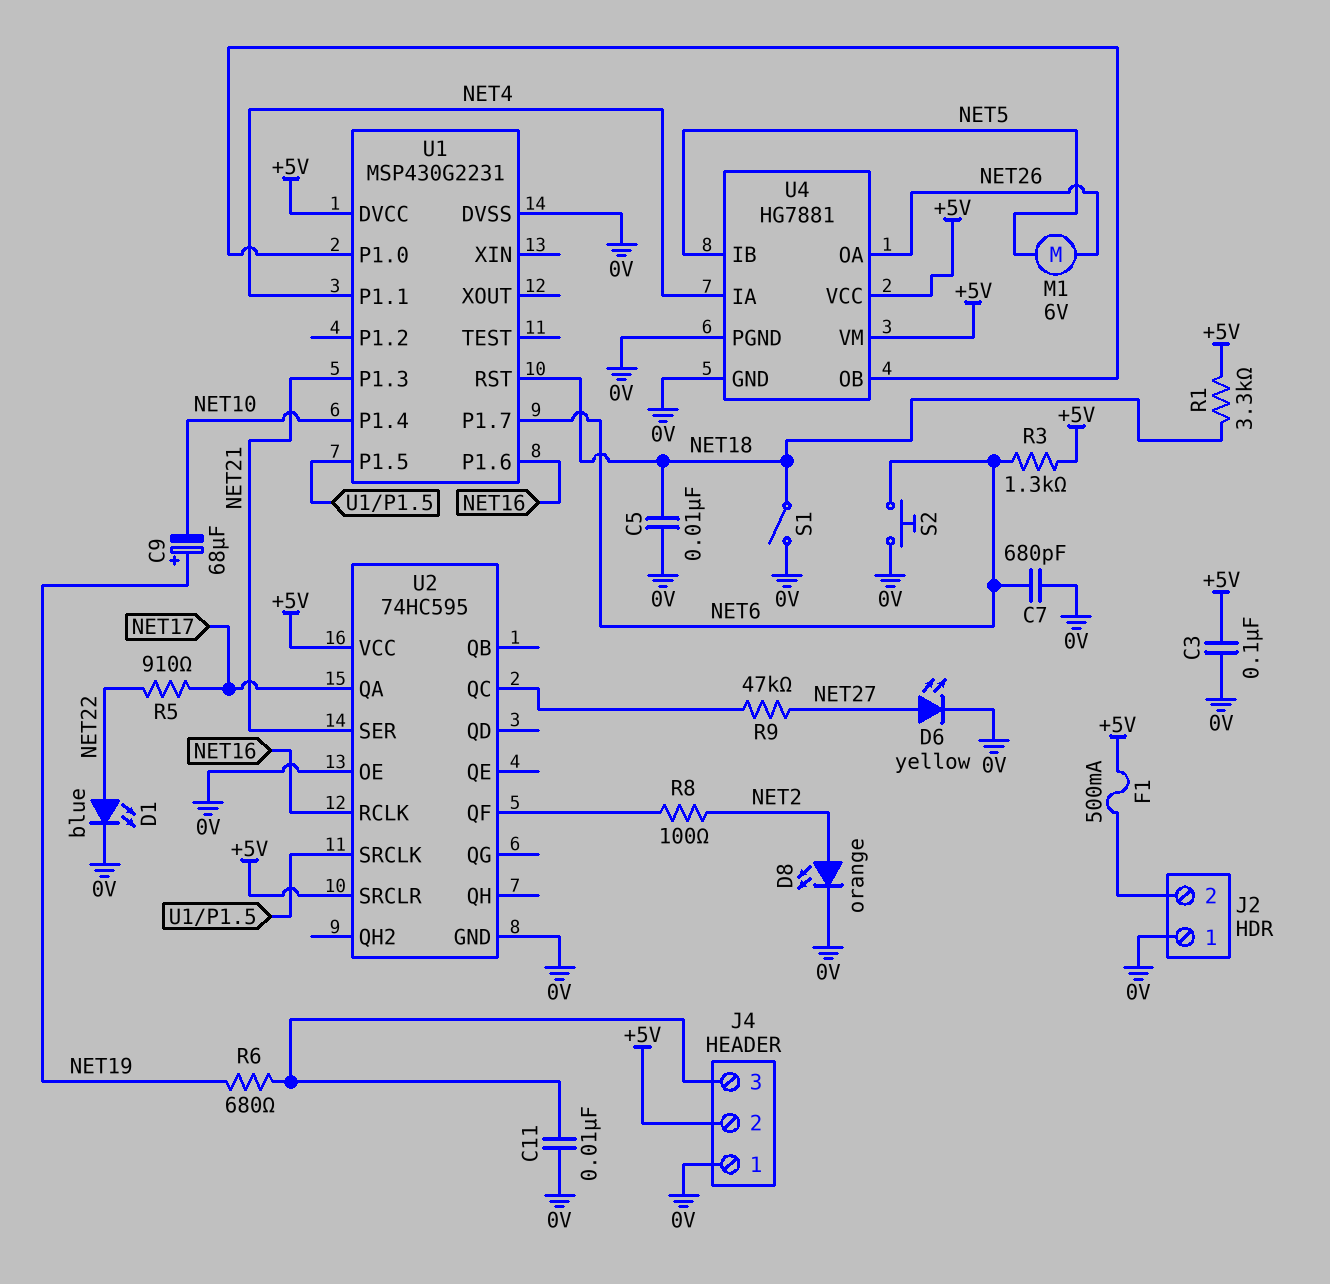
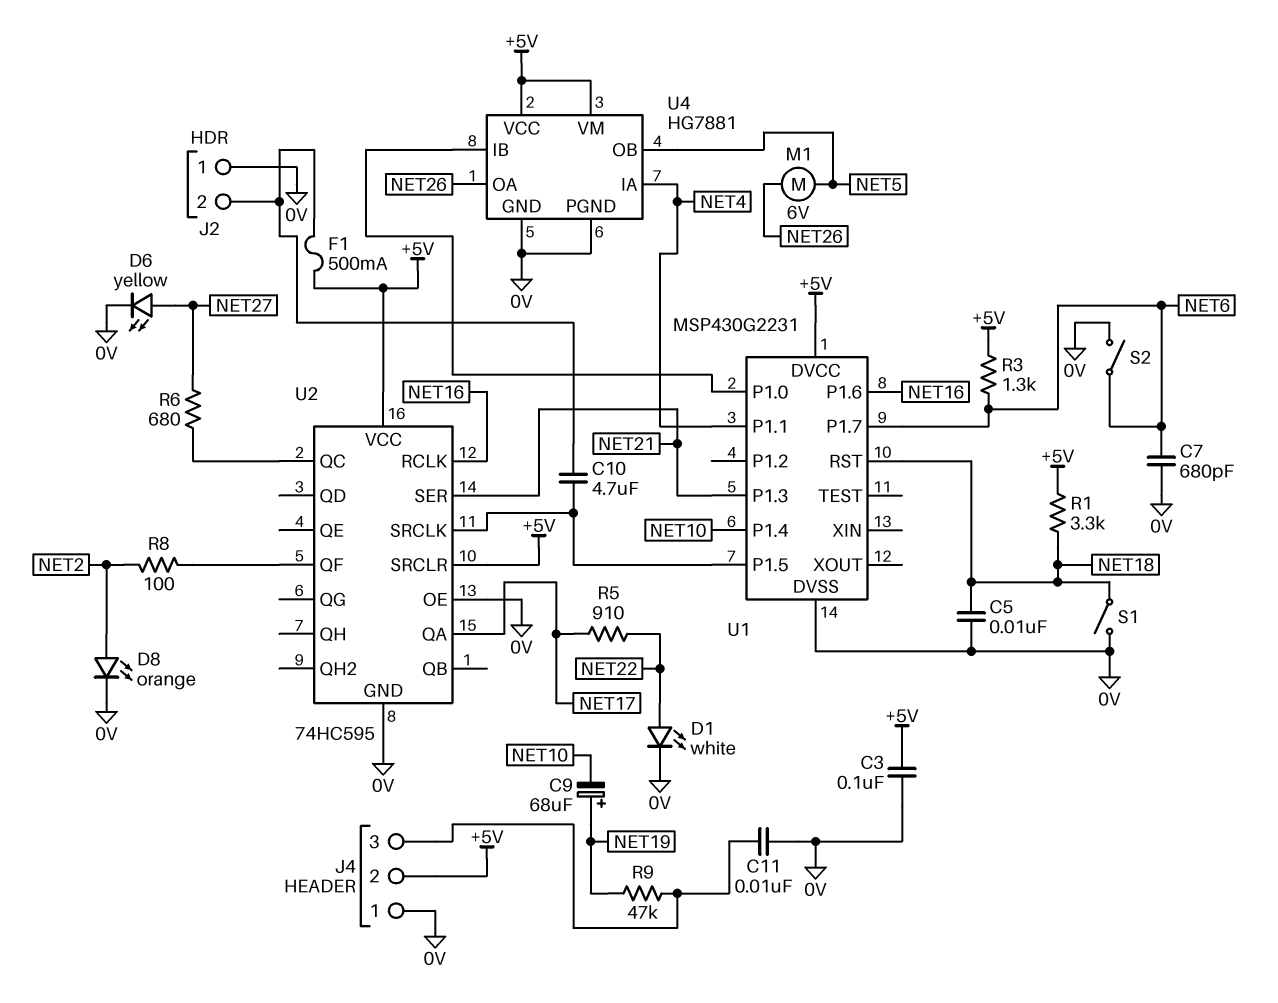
C10: none -> 4.7uF (J2/2, U1/P1.5)
D1: LED blue (A NET22, K 0V) -> LED white (A NET22, K 0V)
R6: 680 (J4/3, NET19) -> 680 (NET27, U2/QC)
R9: 47k (NET27, U2/QC) -> 47k (J4/3, NET19)
S2: button (0V, NET6) -> switch (0V, NET6)
U4 pin IB: NET5 -> U1/P1.0
U4 pin OB: U1/P1.0 -> NET5

